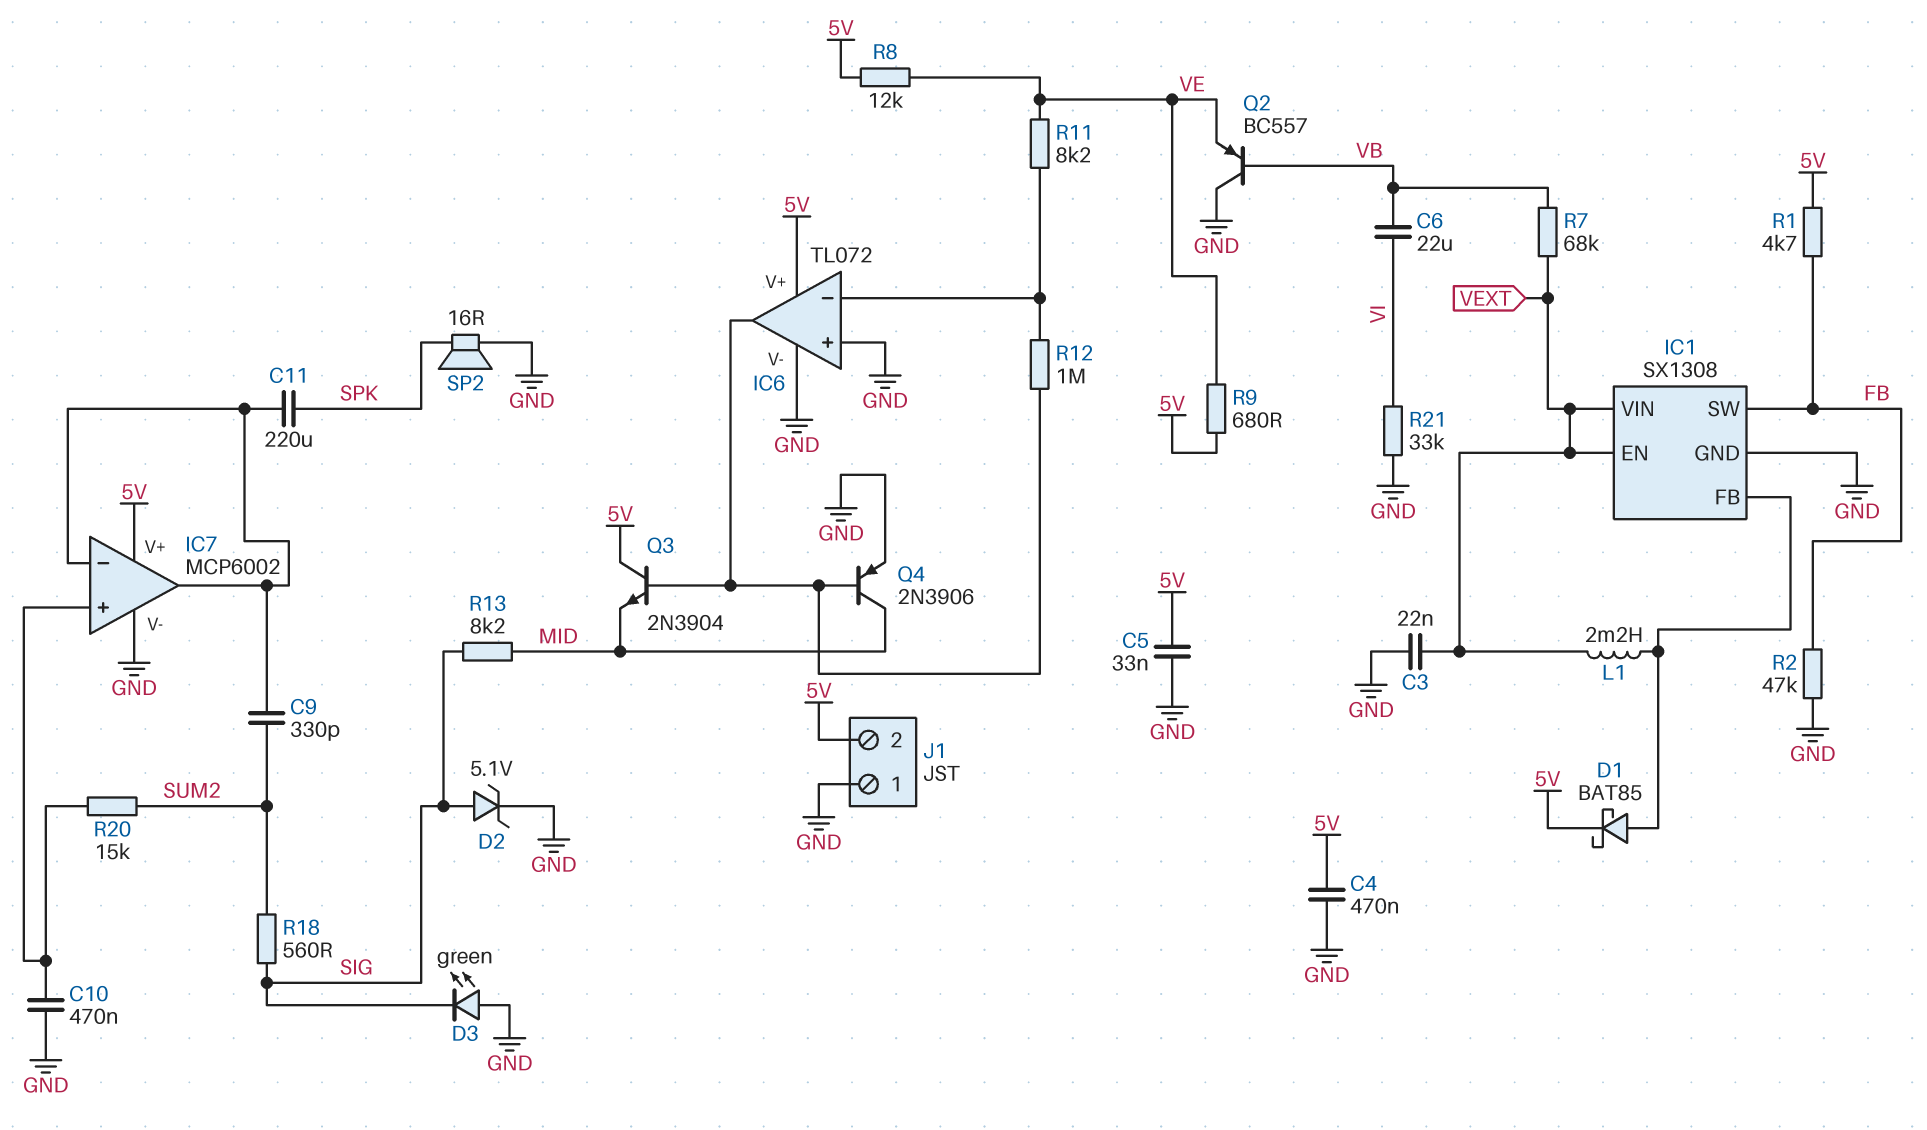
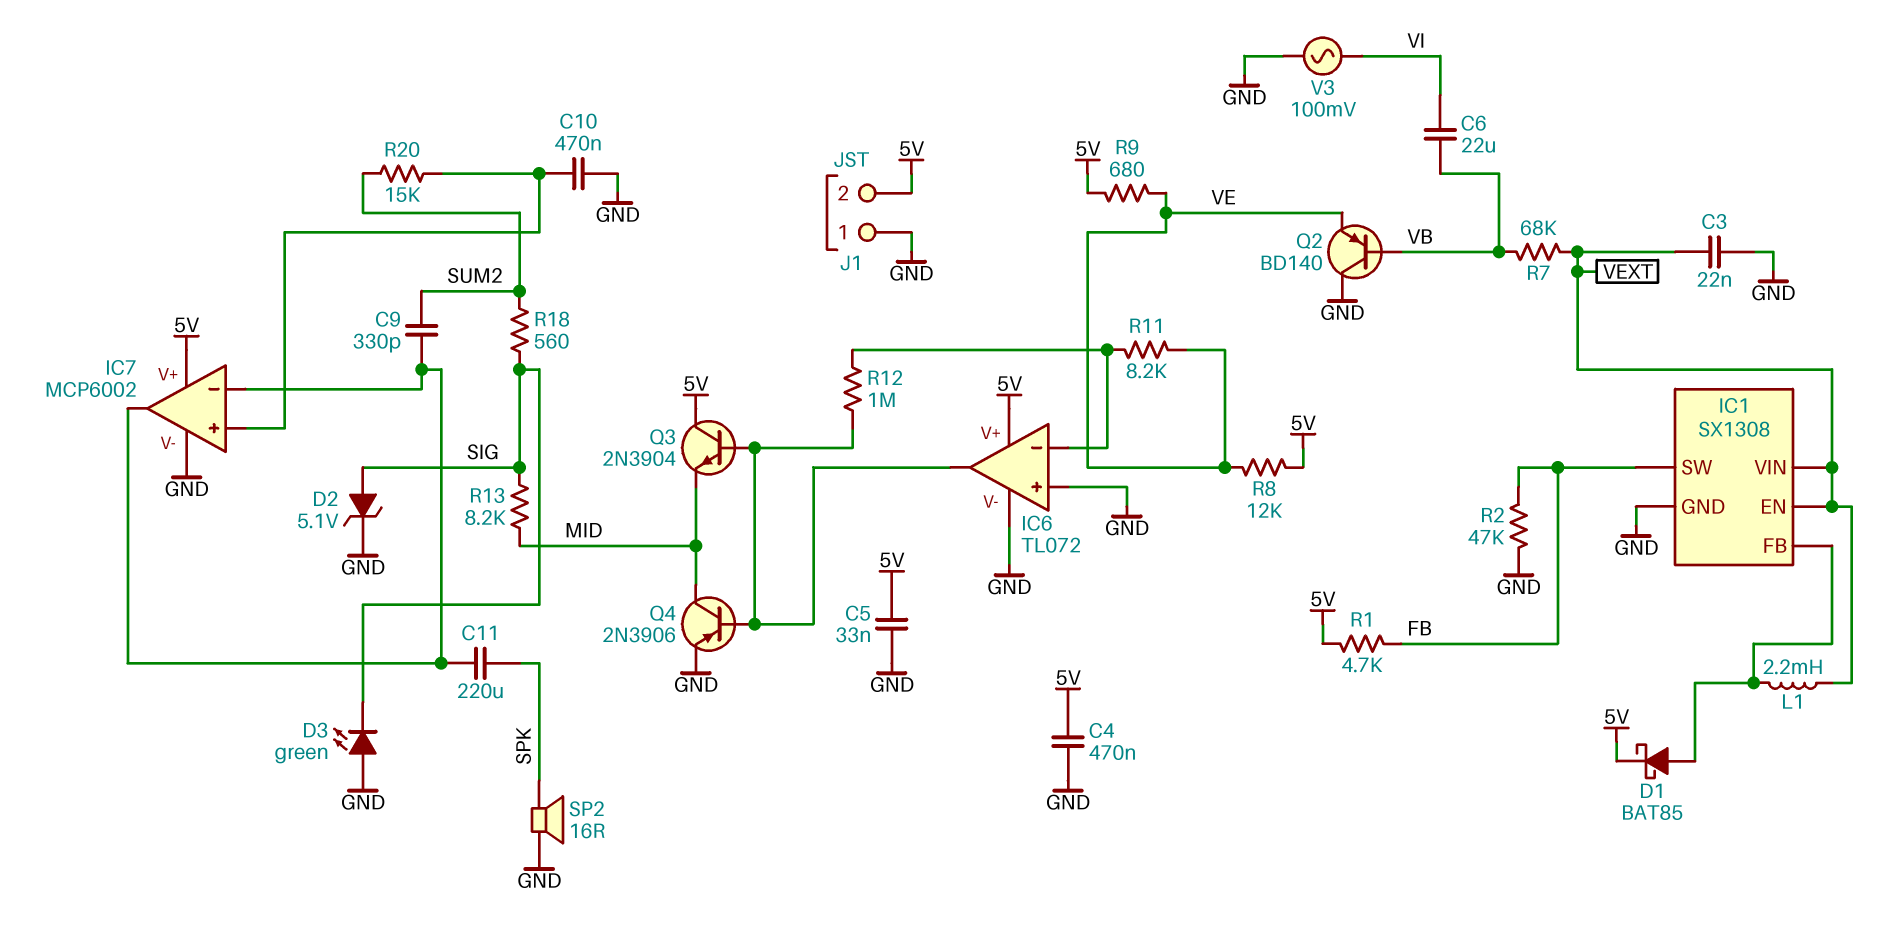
Q2: PNP BC557 (B VB, C GND, E VE) -> PNP BD140 (B VB, C GND, E VE)
R21: 33k (GND, VI) -> none
V3: none -> AC 100mV (GND, VI)

